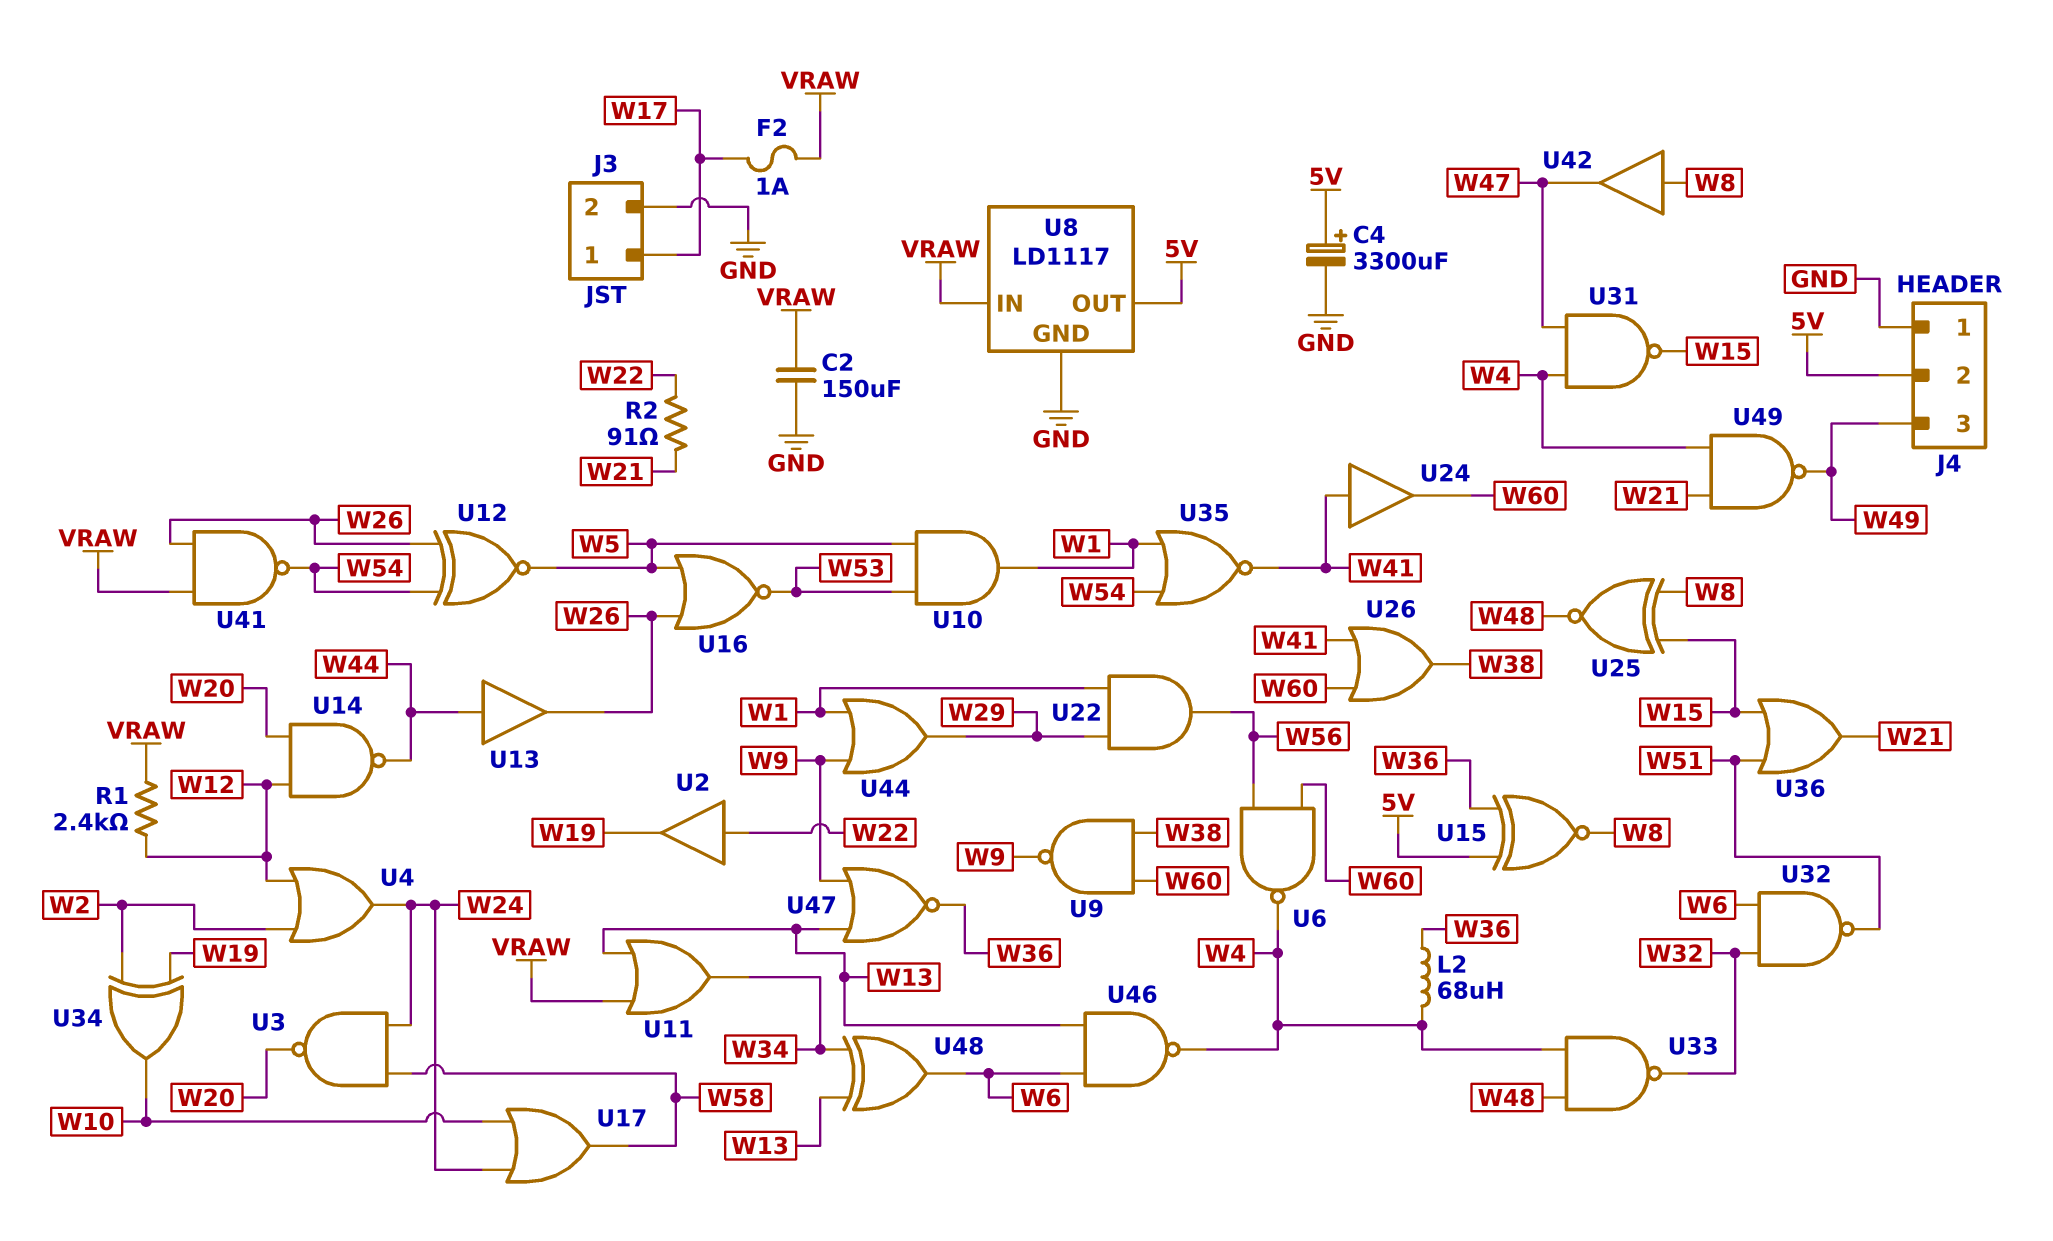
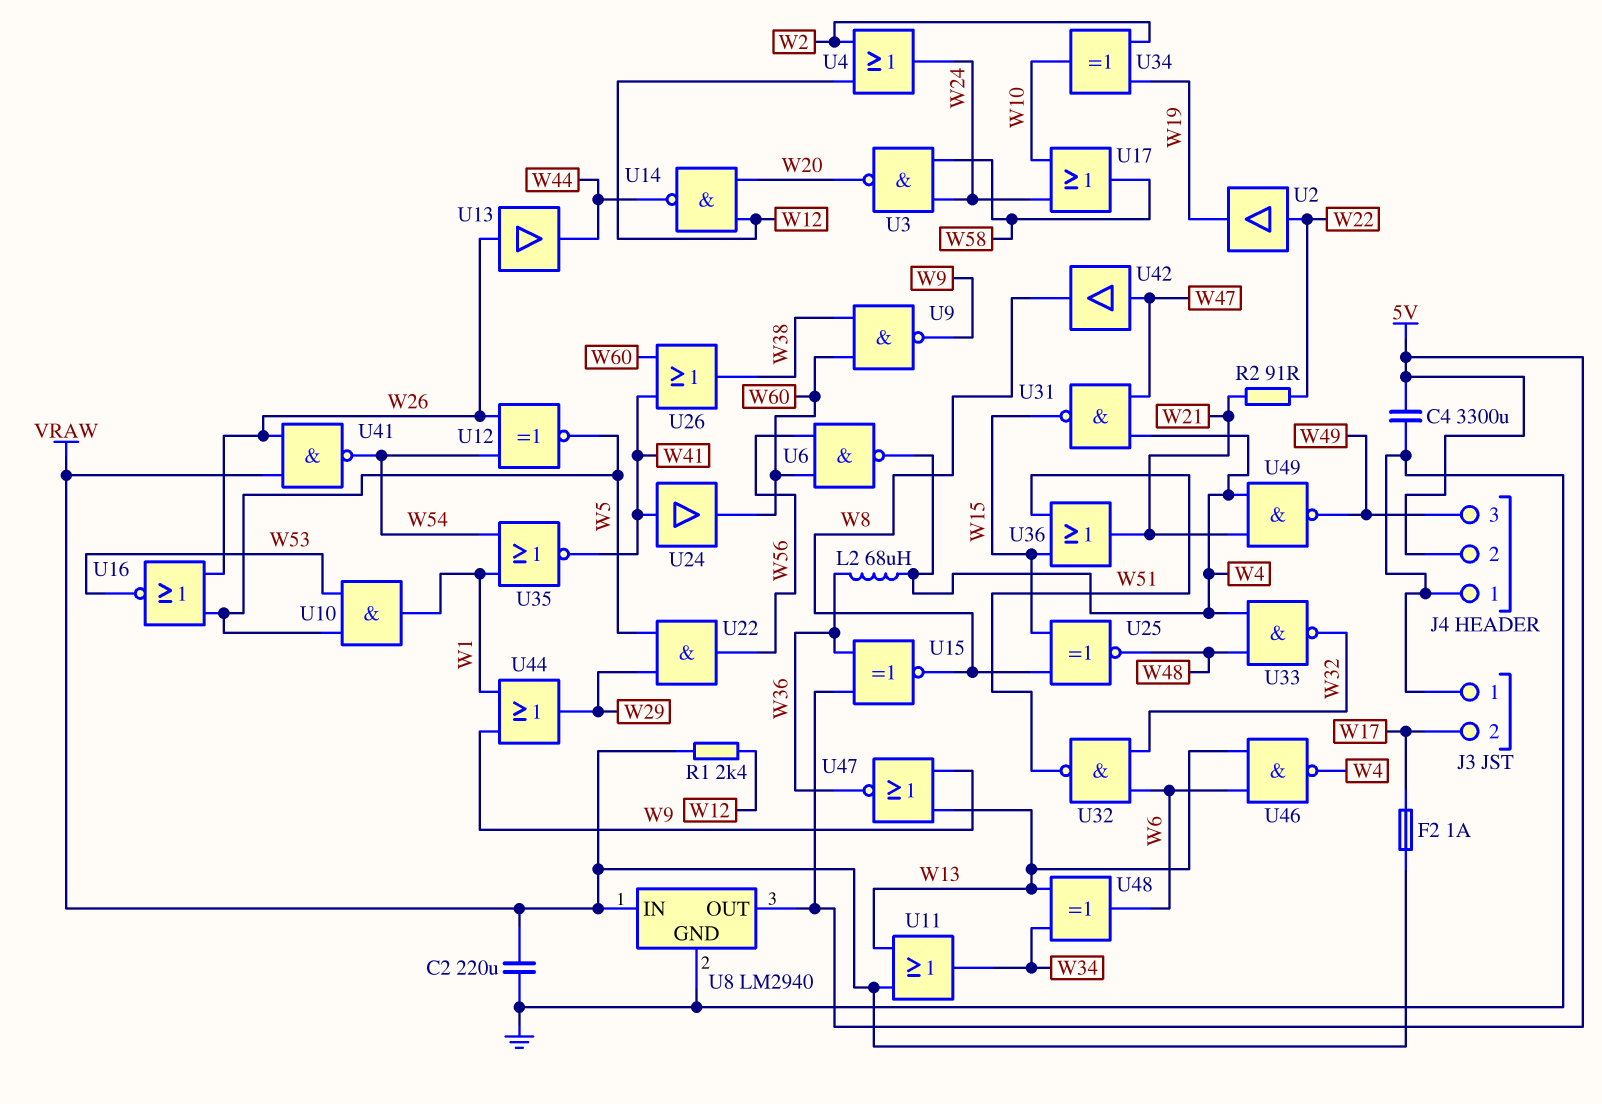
C2: 150uF (GND, VRAW) -> 220uF (GND, VRAW)
C4: 3300uF (plus 5V, minus GND) -> 3300uF (5V, GND)
J3 pin 1: W17 -> GND
J3 pin 2: GND -> W17
U8: LD1117 -> LM2940
U13: buffer (in W44, out W26) -> buffer (in W26, out W44)
U22: AND (in W1, in W29, out W56) -> AND (in W5, in W29, out W56)
U42: buffer (in W8, out W47) -> buffer (in W47, out W8)

